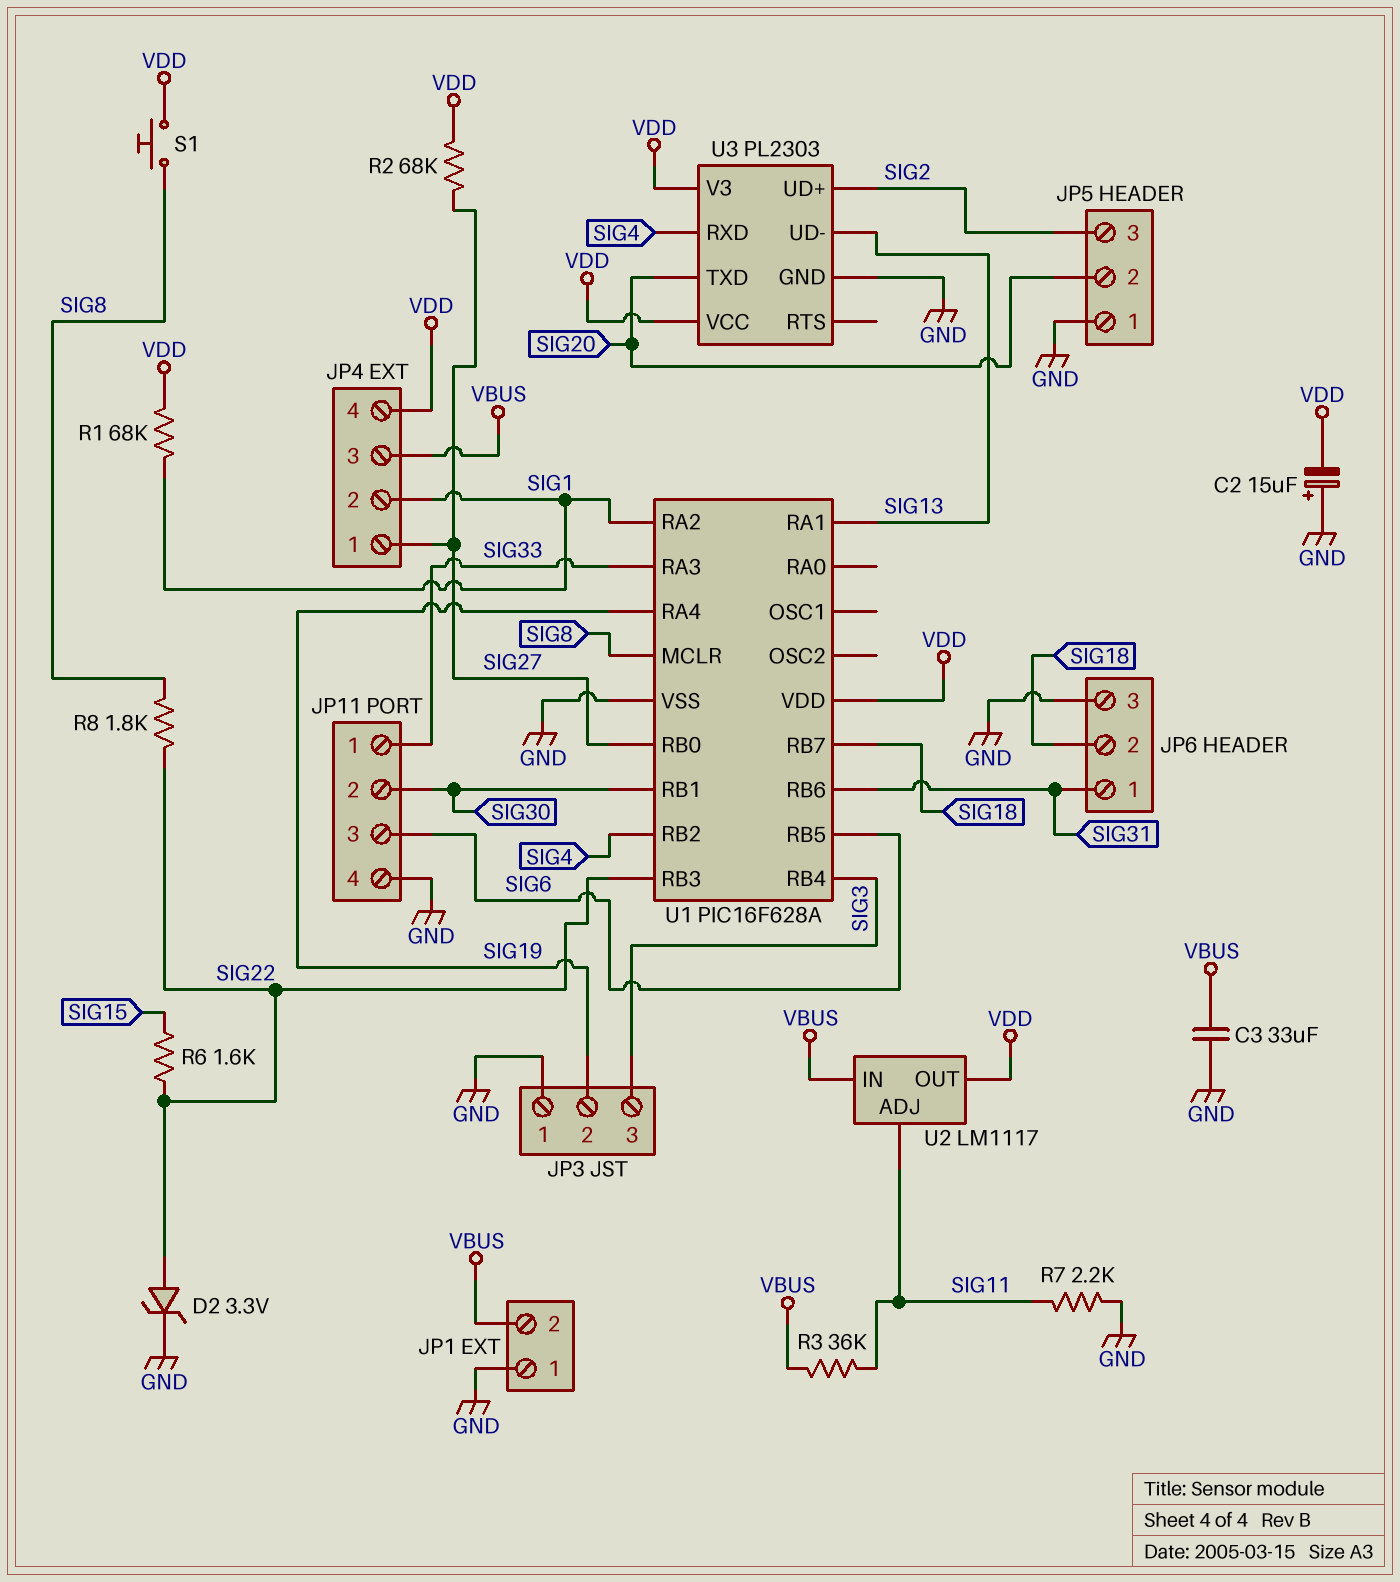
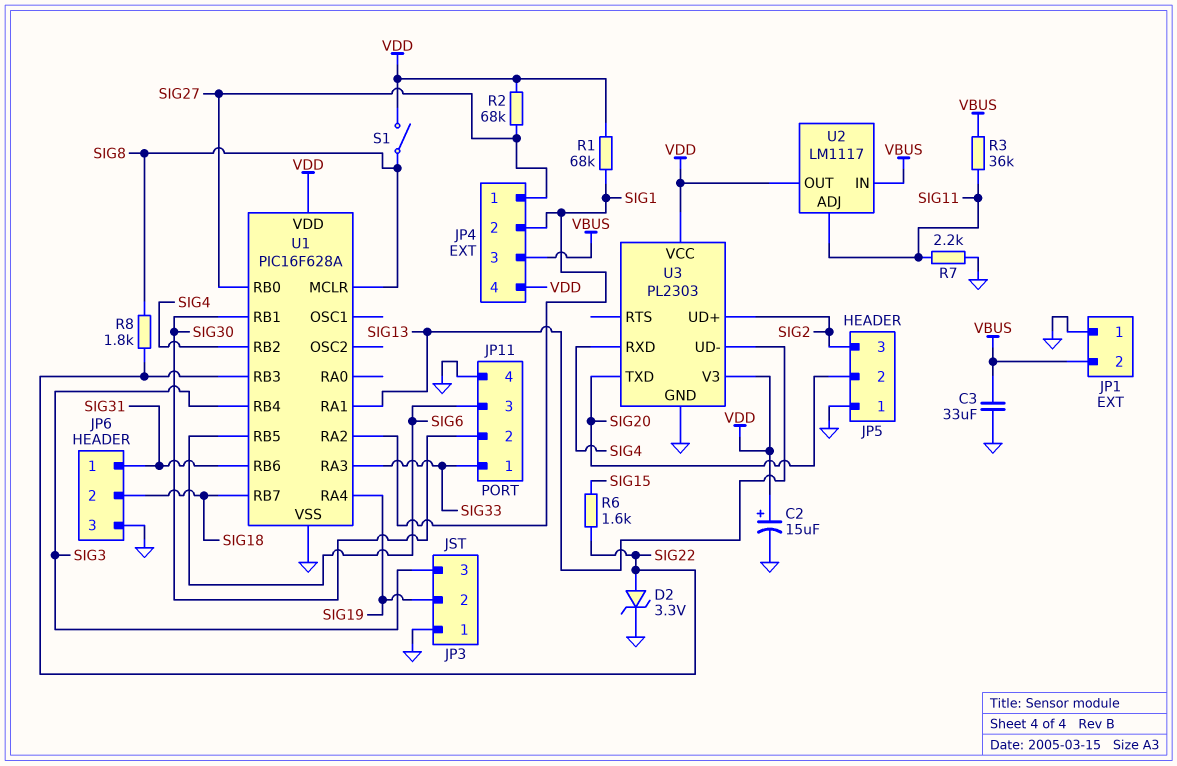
C2: 15uF (plus GND, minus VDD) -> 15uF (plus VDD, minus GND)
S1: button (SIG8, VDD) -> switch (SIG8, VDD)

